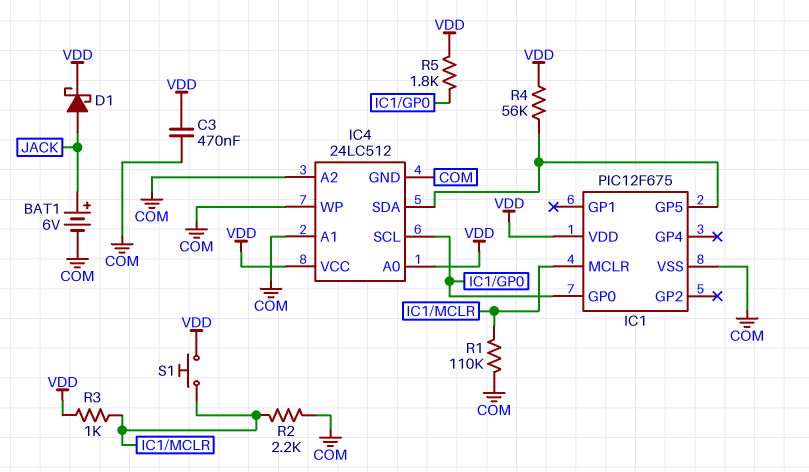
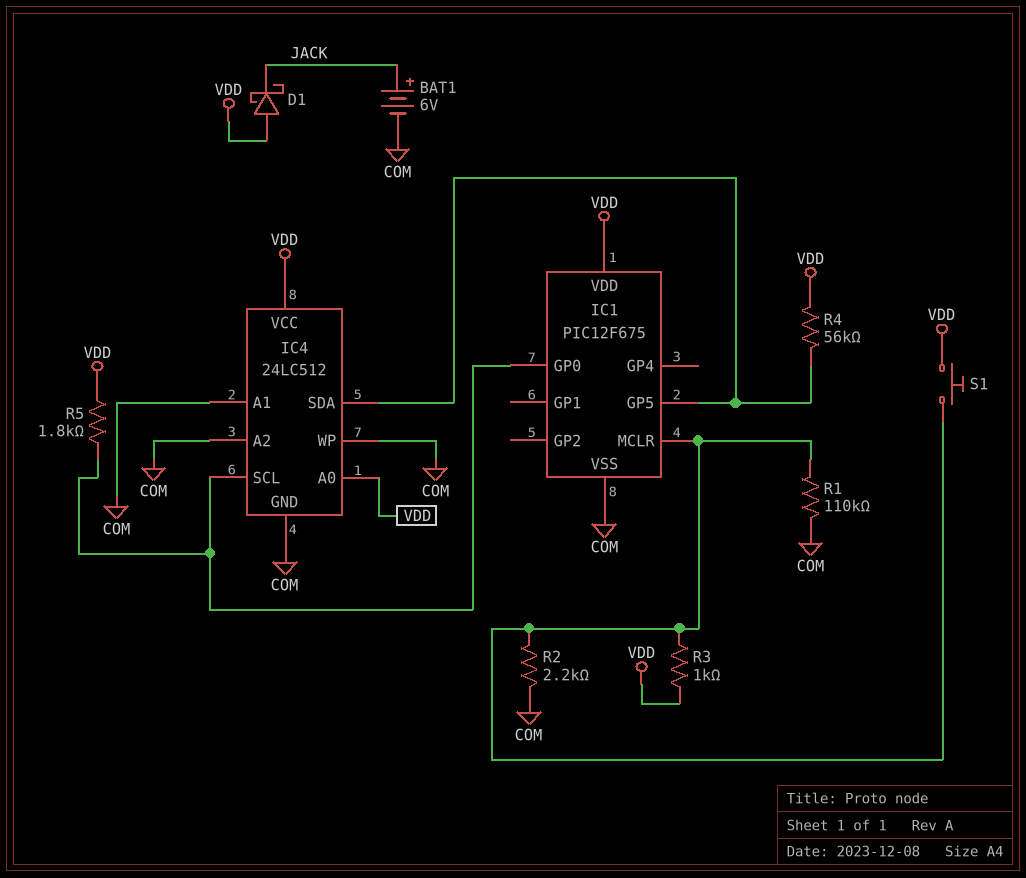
C3: 470nF (COM, VDD) -> none
D1: schottky (A JACK, K VDD) -> schottky (A VDD, K JACK)

